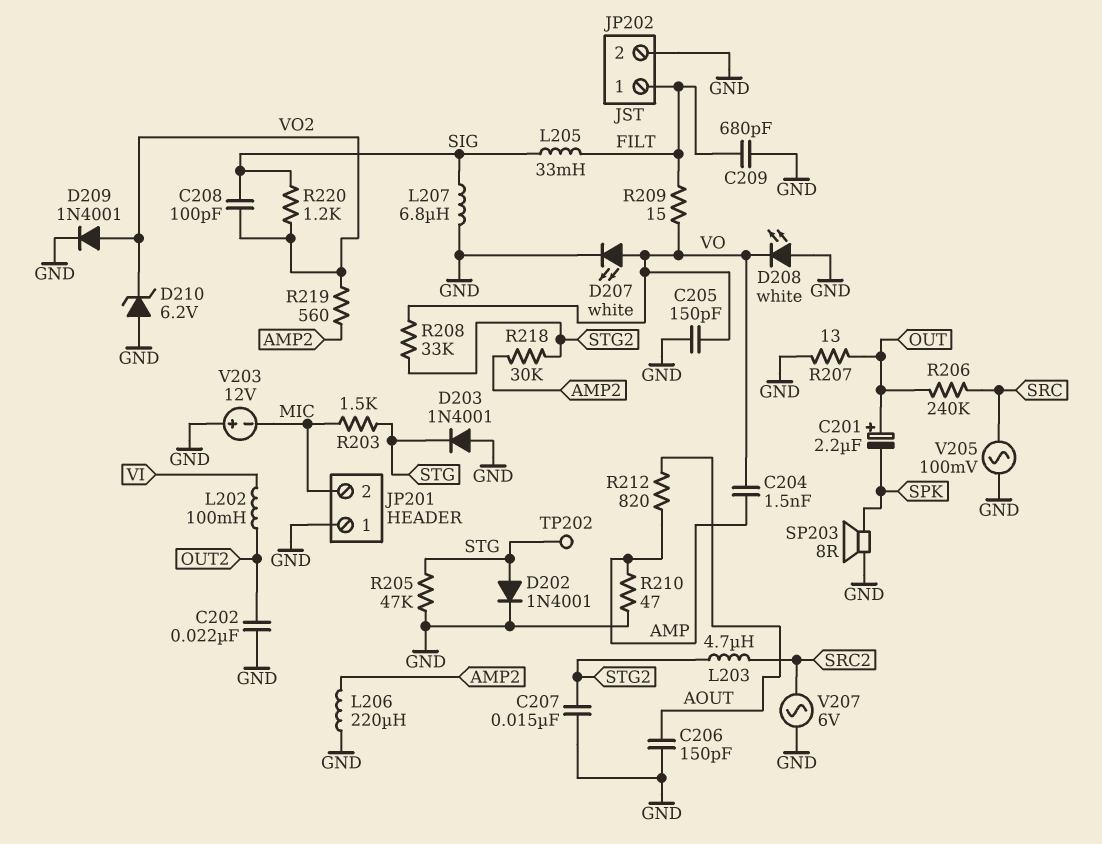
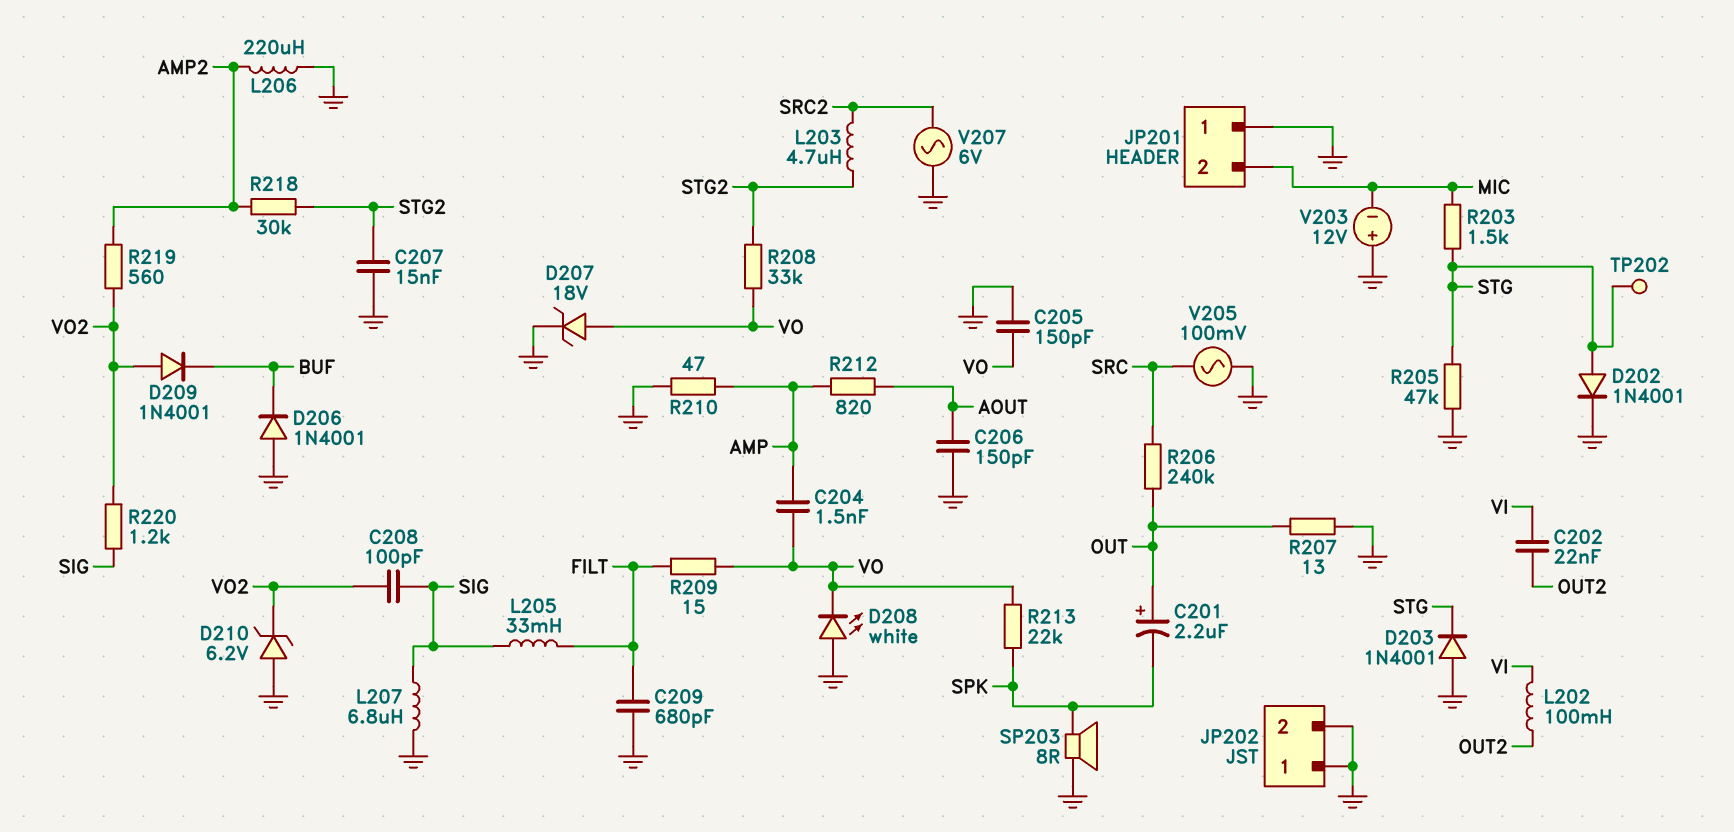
C202: 22nF (GND, OUT2) -> 22nF (OUT2, VI)
D206: none -> diode 1N4001 (A GND, K BUF)
D207: LED white (A VO, K GND) -> zener 18V (A VO, K GND)
D209: diode 1N4001 (A VO2, K GND) -> diode 1N4001 (A VO2, K BUF)
JP202 pin 1: FILT -> GND
R213: none -> 22k (SPK, VO)

